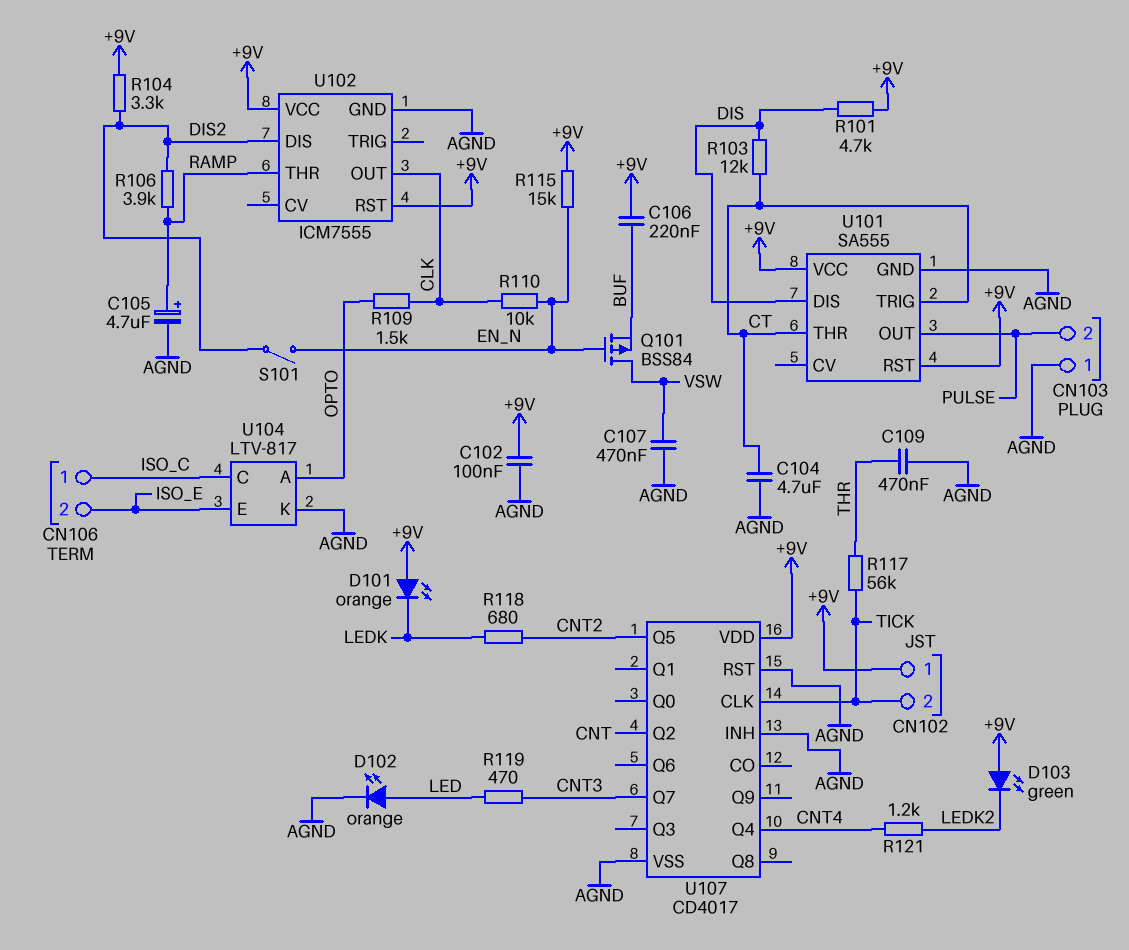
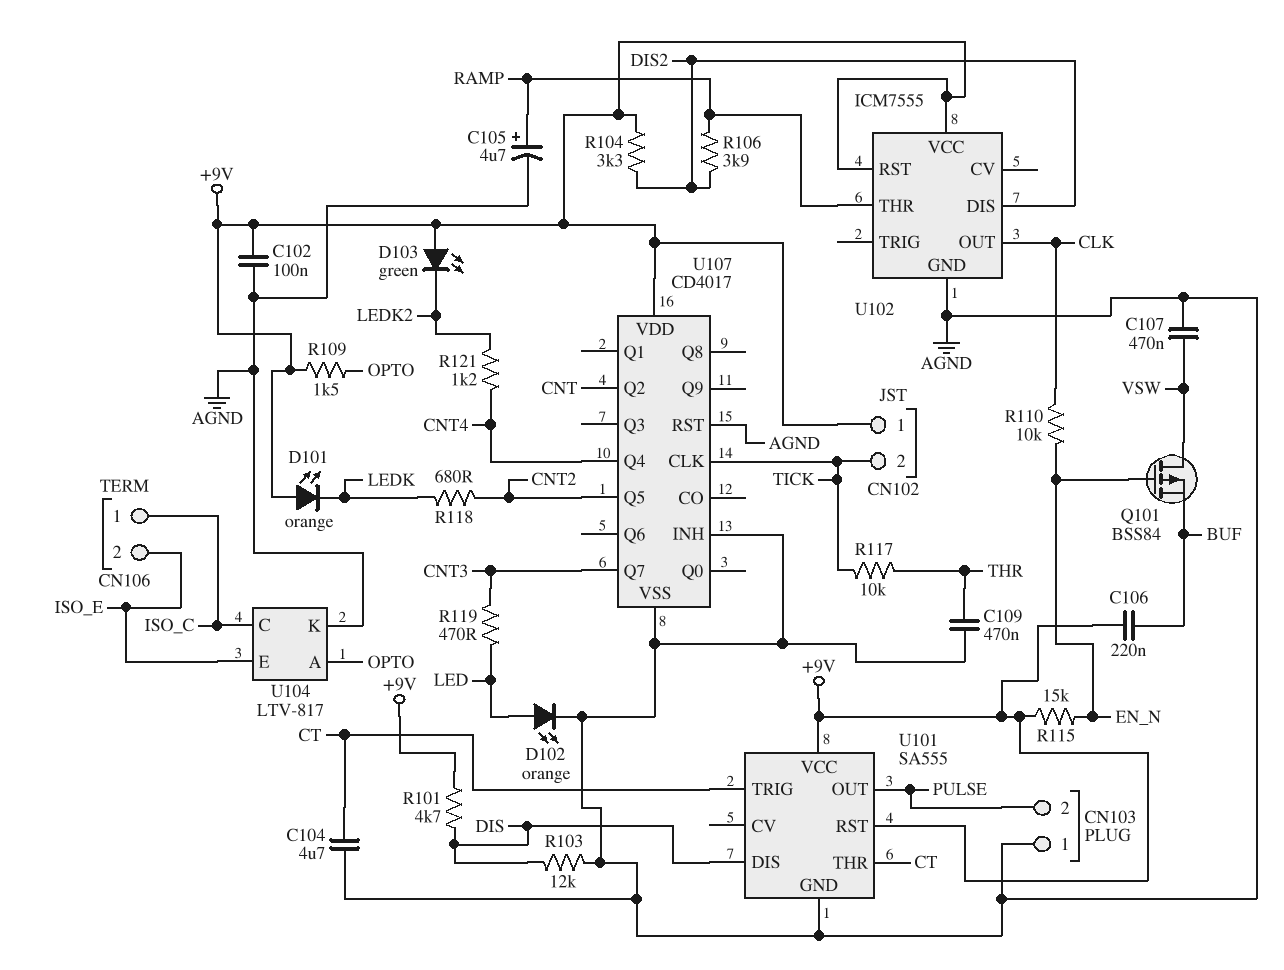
R103: 12k (CT, DIS) -> 12k (AGND, DIS)
R109: 1.5k (CLK, OPTO) -> 1.5k (+9V, OPTO)
R117: 56k (THR, TICK) -> 10k (THR, TICK)
S101: switch (DIS2, EN_N) -> none

